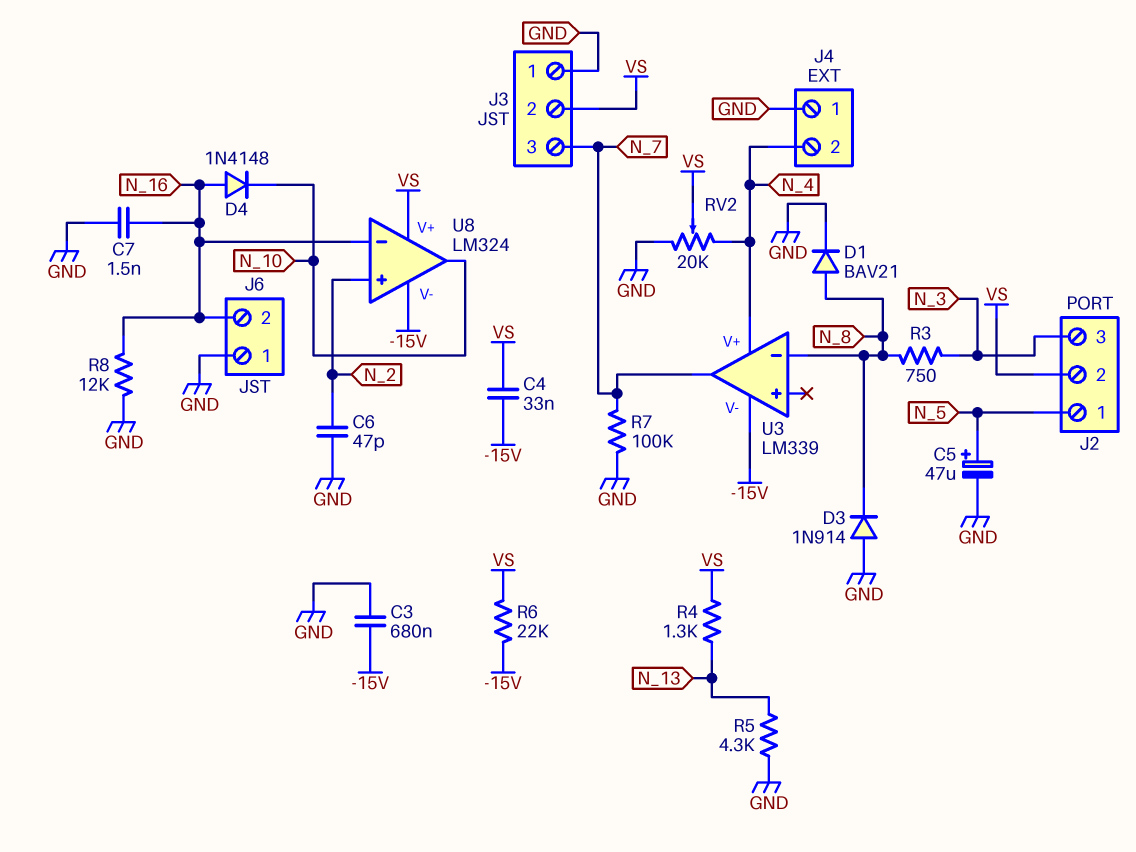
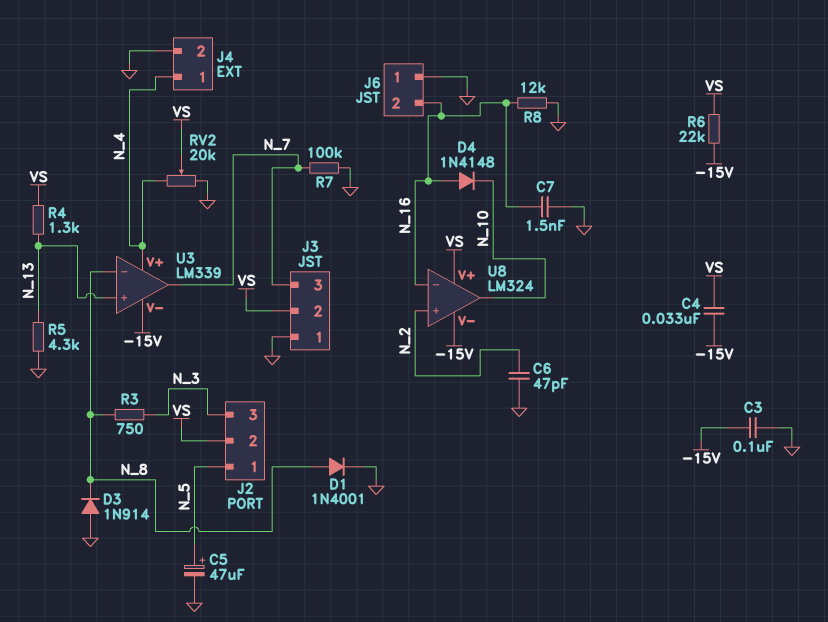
C3: 680nF (-15V, GND) -> 100nF (-15V, GND)
D1: diode BAV21 (A N_8, K GND) -> diode 1N4001 (A N_8, K GND)
J4 pin 1: GND -> N_4
J4 pin 2: N_4 -> GND
U3 pin in+: none -> N_13

